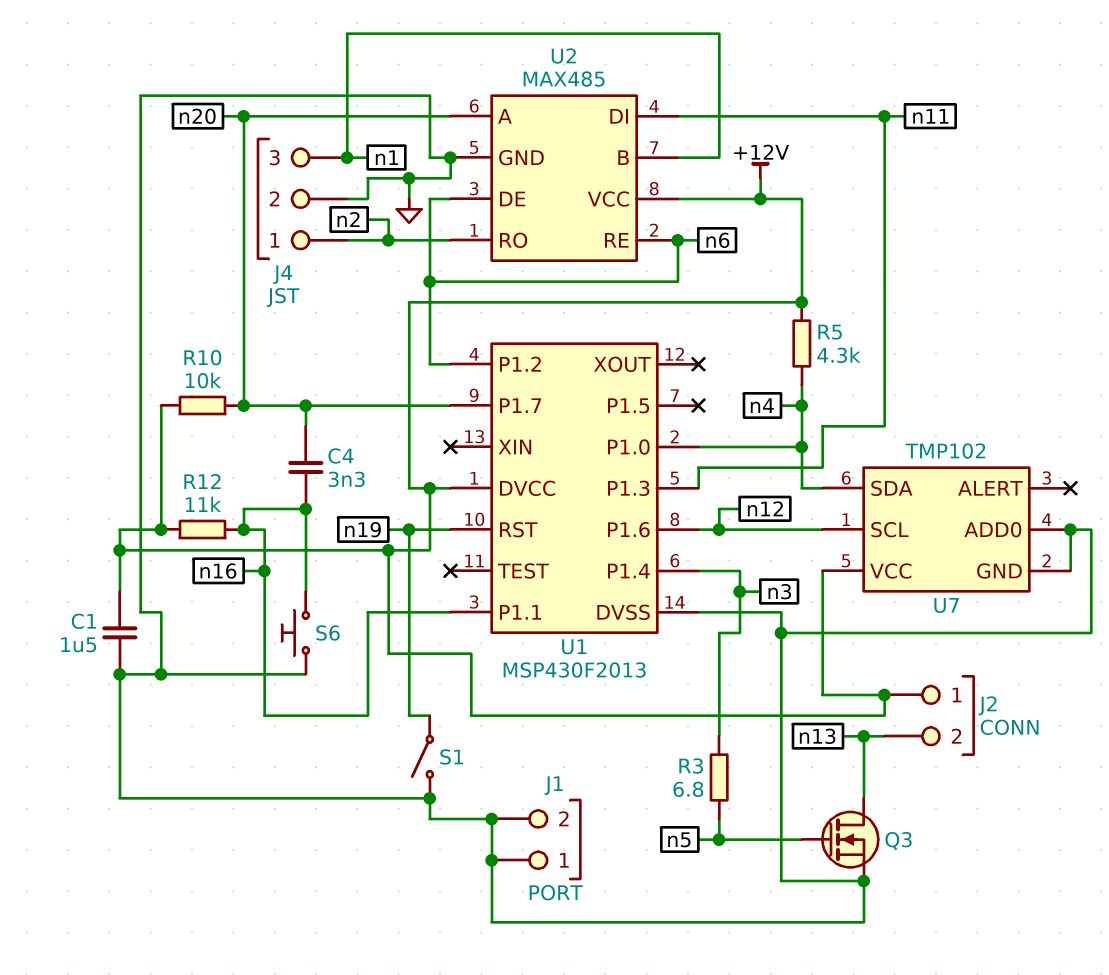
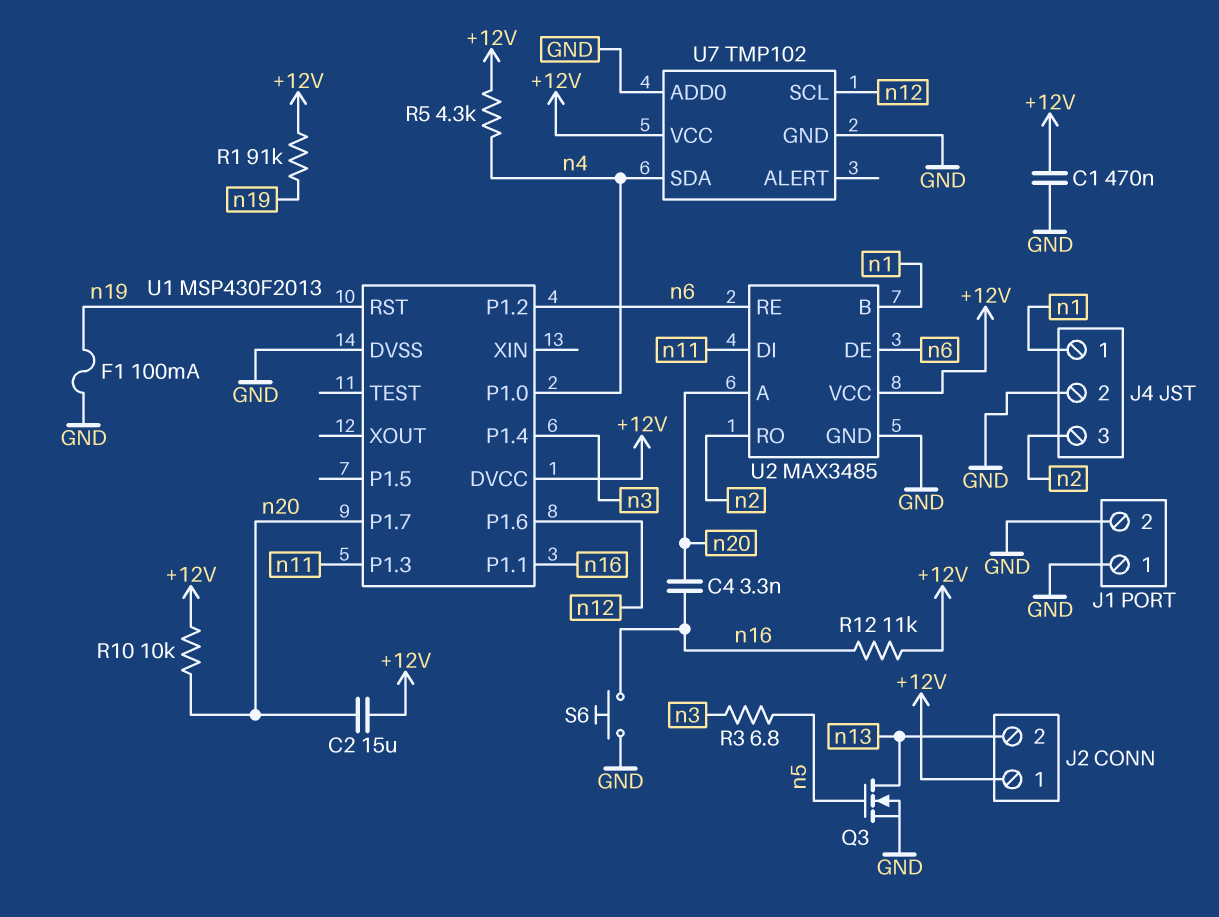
C1: 1.5uF (+12V, GND) -> 470nF (+12V, GND)
C2: none -> 15uF (+12V, n20)
F1: none -> 100mA (GND, n19)
J4 pin 1: n2 -> n1
J4 pin 3: n1 -> n2
R1: none -> 91k (+12V, n19)
S1: switch (GND, n19) -> none
U2: MAX485 -> MAX3485

